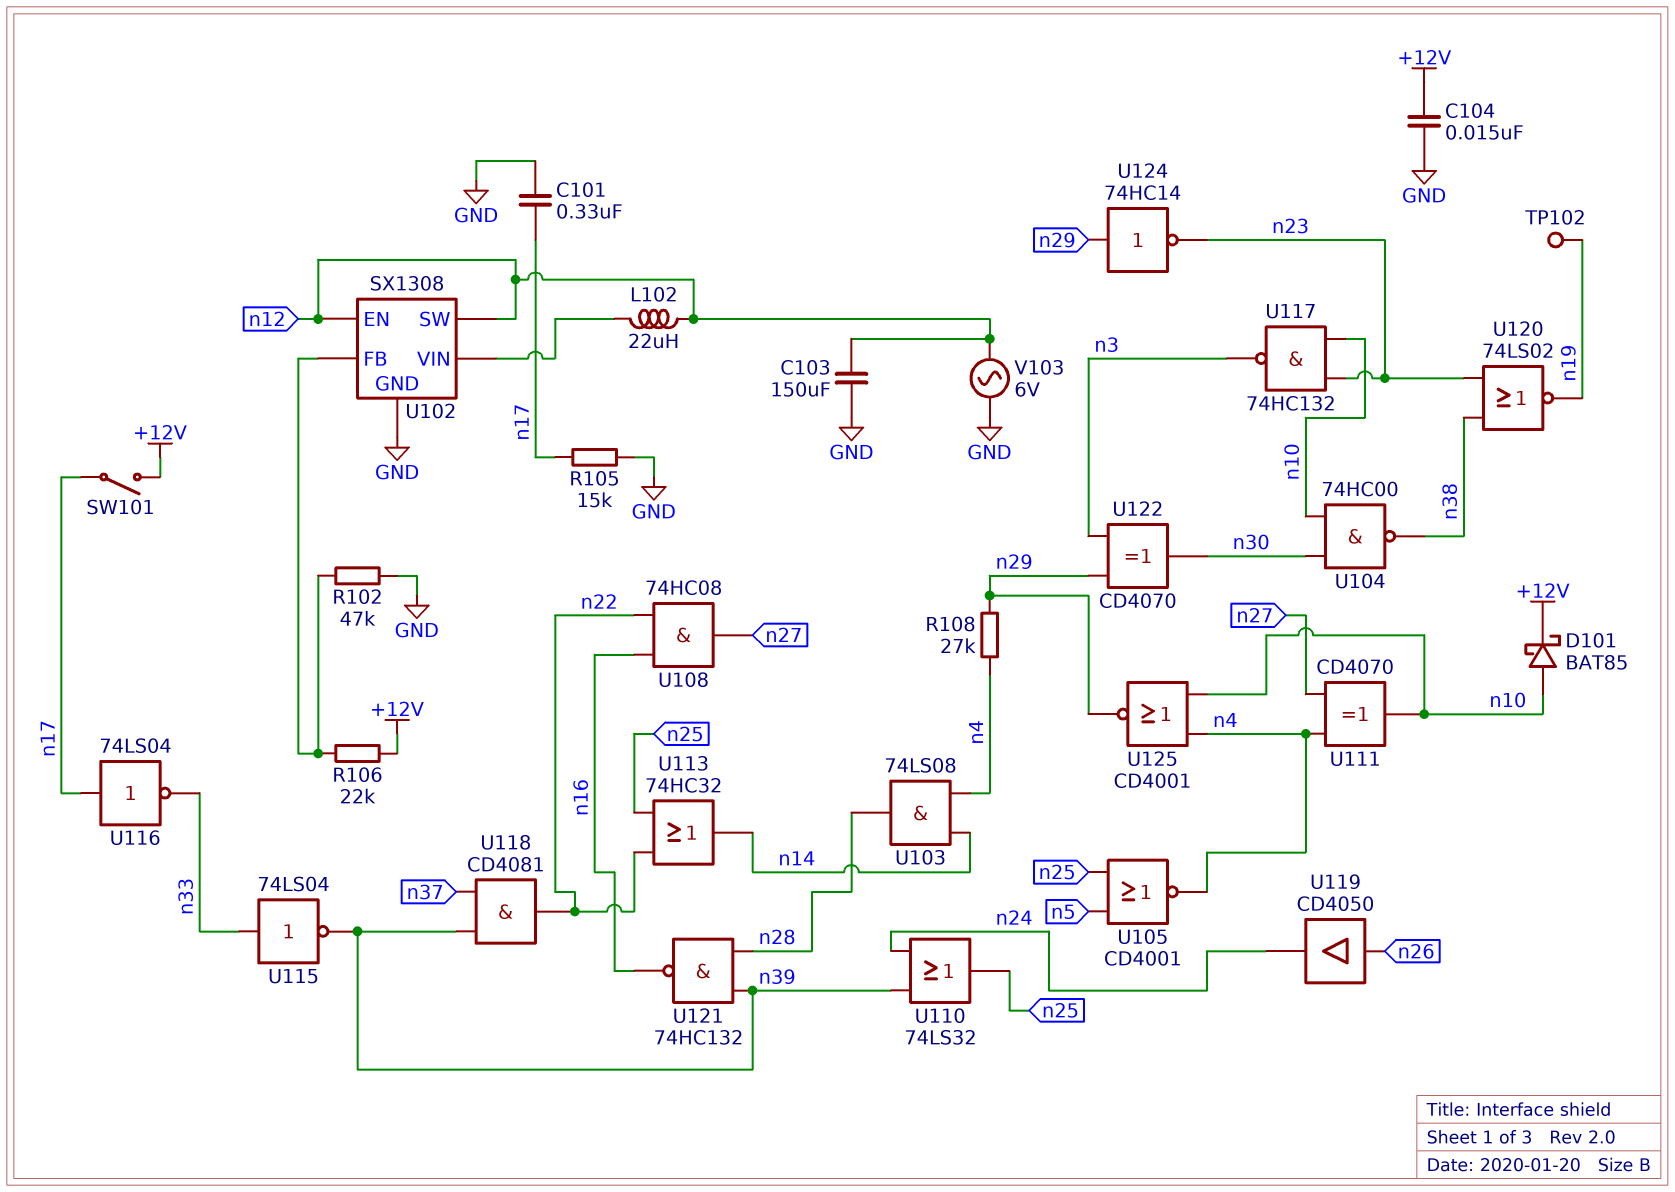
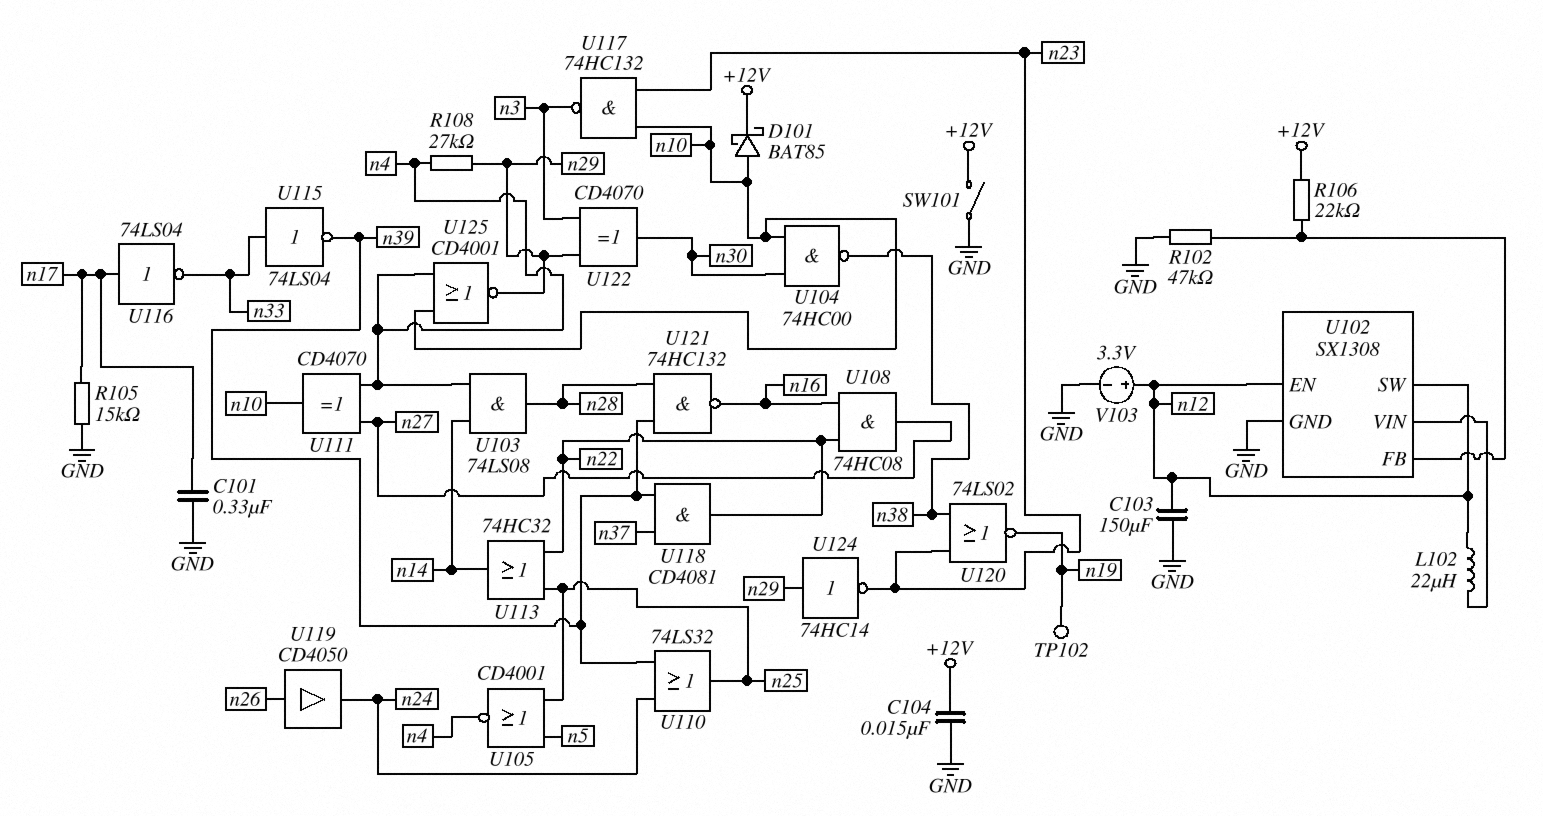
SW101: switch (+12V, n17) -> switch (+12V, GND)
V103: AC 6V (GND, n12) -> 3.3V (plus n12, minus GND)

